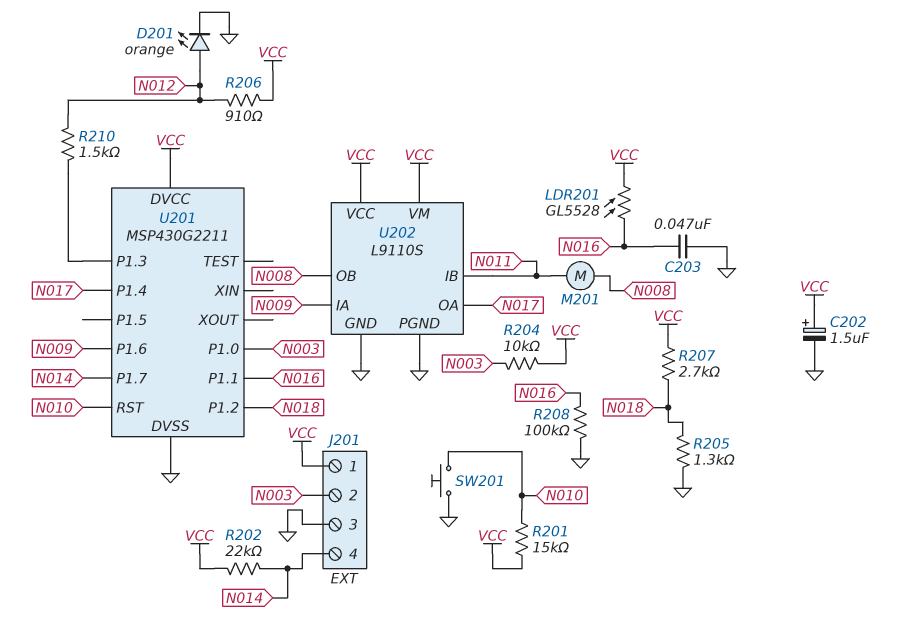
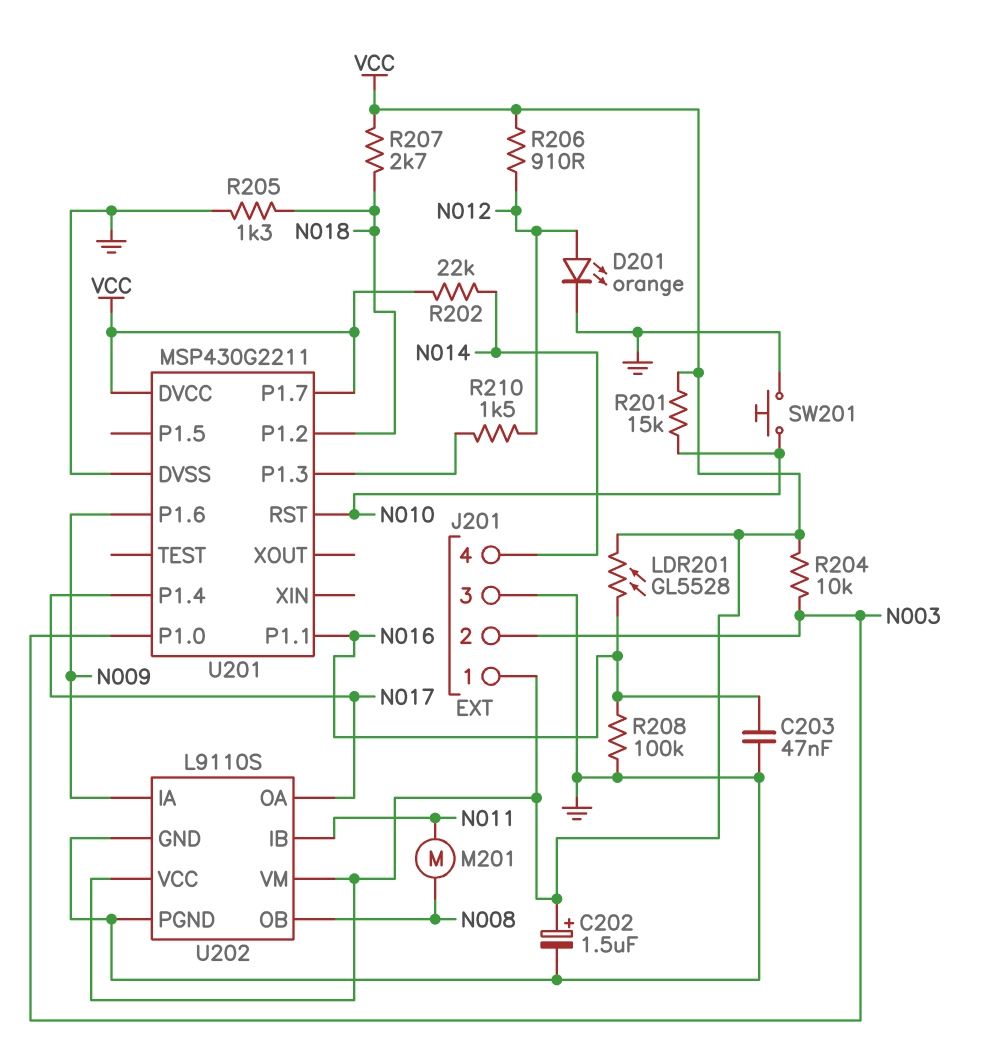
U201 pin P1.7: N014 -> VCC

